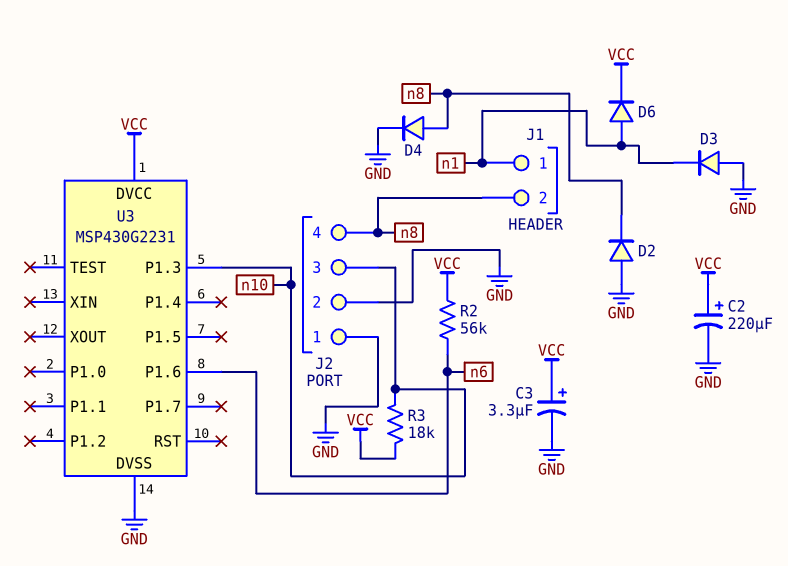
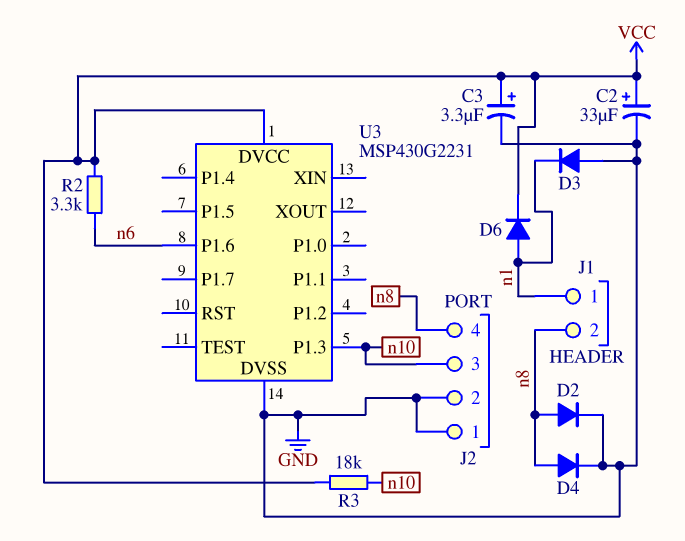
C2: 220uF (plus VCC, minus GND) -> 33uF (plus VCC, minus GND)
D2: diode (A GND, K n8) -> diode (A n8, K GND)
R2: 56k (VCC, n6) -> 3.3k (VCC, n6)

